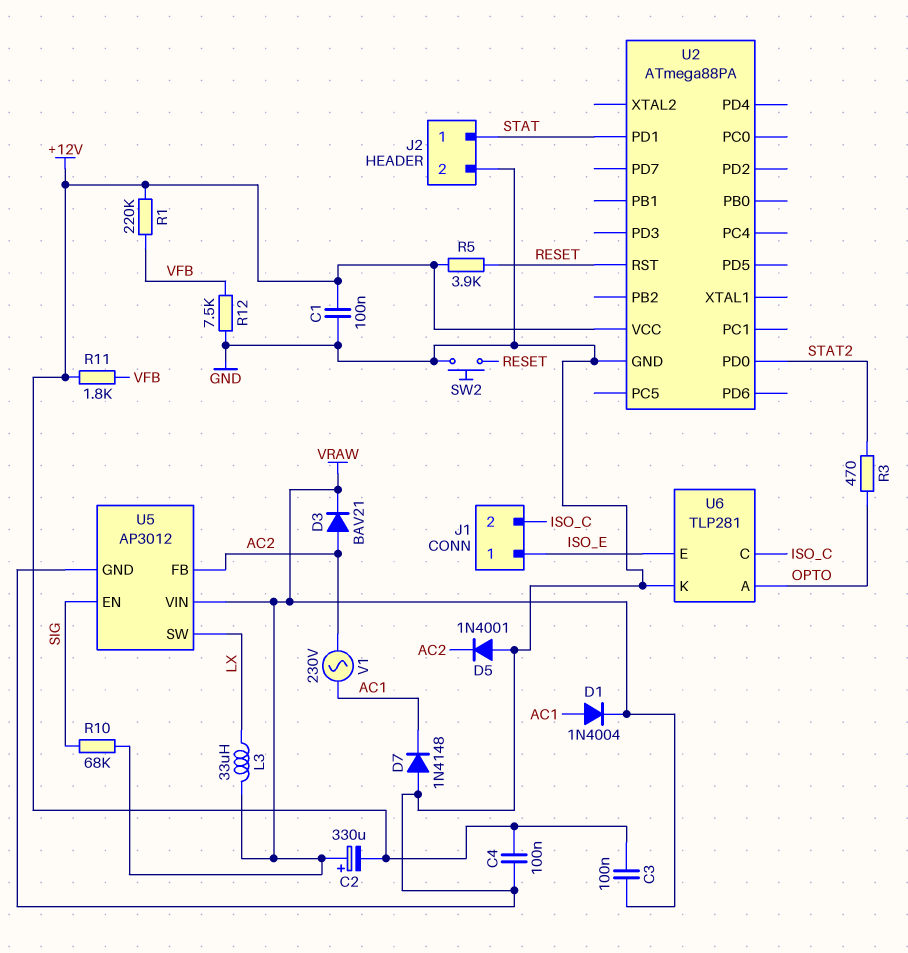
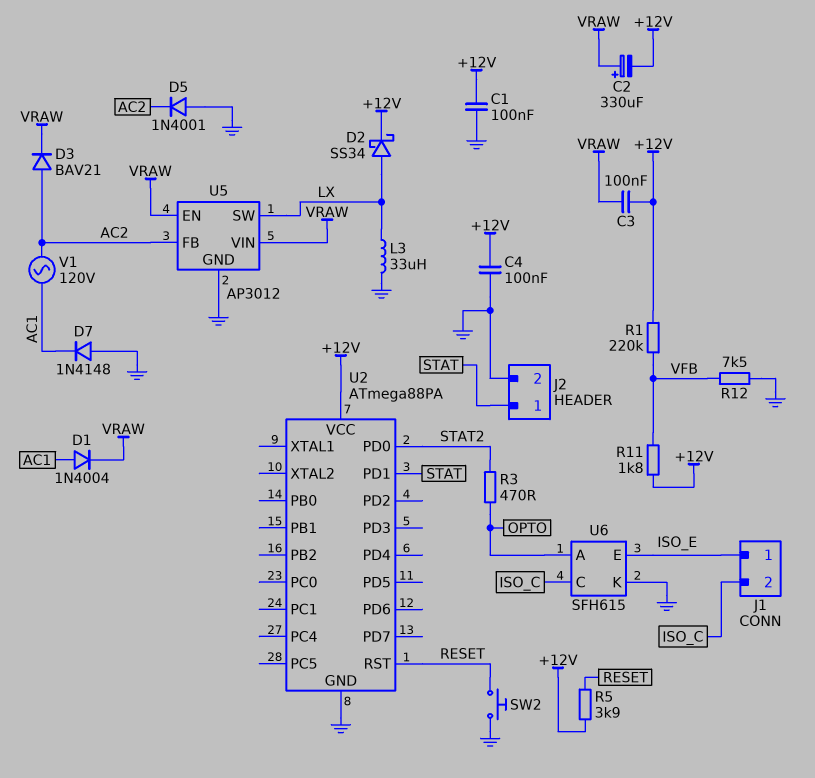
D2: none -> schottky SS34 (A LX, K +12V)
L3: 33uH (LX, VRAW) -> 33uH (GND, LX)
R10: 68k (SIG, VRAW) -> none
U5 pin EN: SIG -> VRAW
U6: TLP281 -> SFH615
V1: AC 230V (AC1, AC2) -> AC 120V (AC1, AC2)

